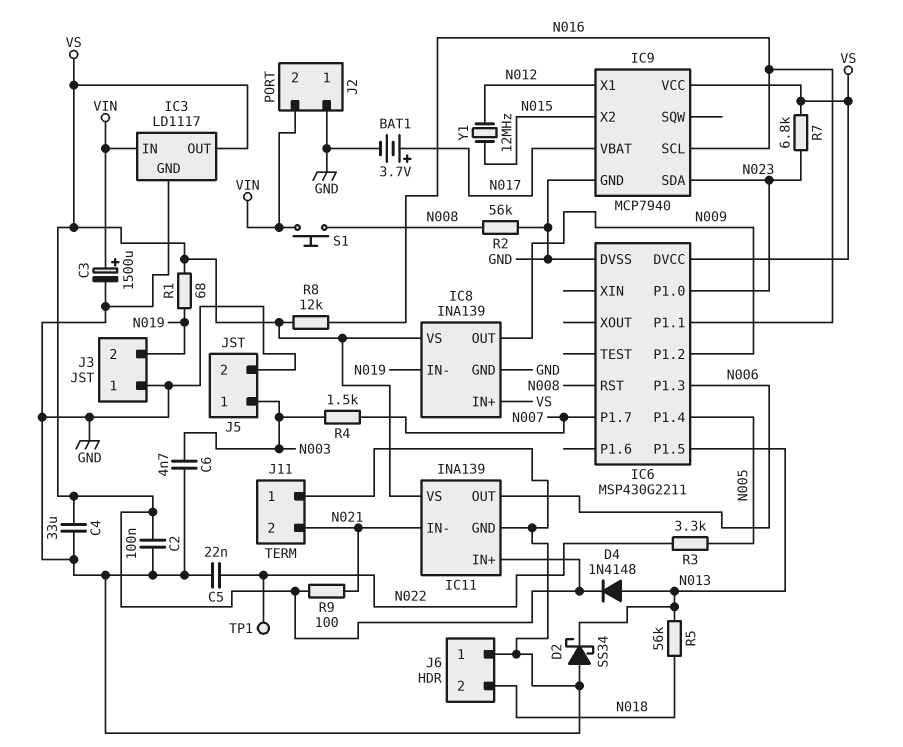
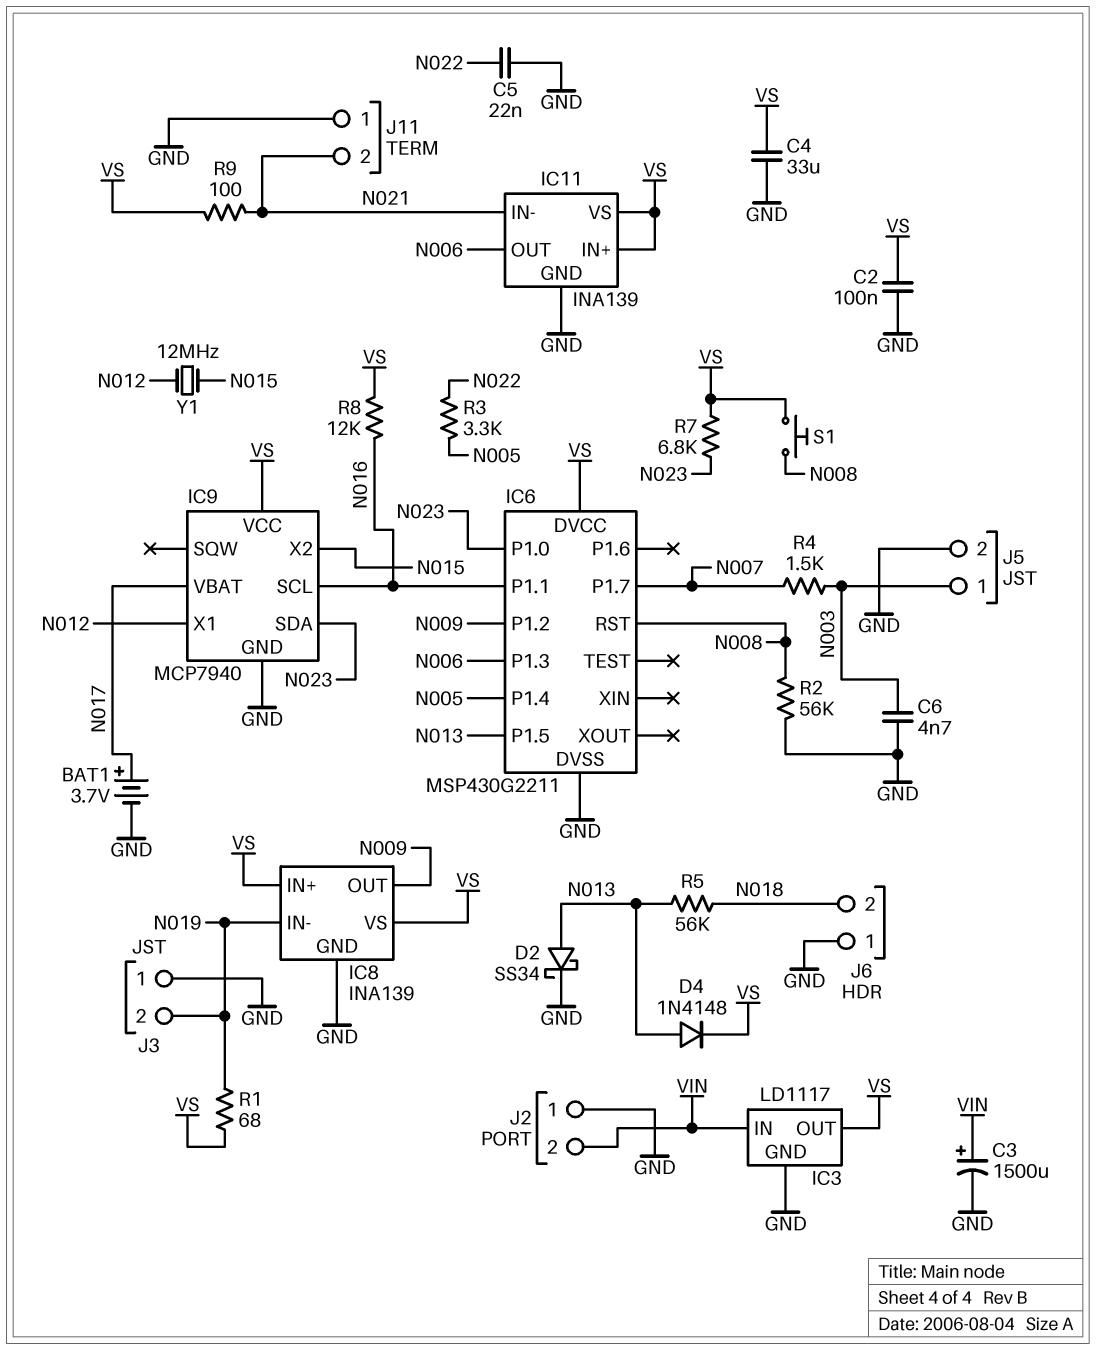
D2: schottky SS34 (A GND, K N013) -> schottky SS34 (A N013, K GND)
S1: button (N008, VIN) -> button (N008, VS)
TP1: test point (N022) -> none

